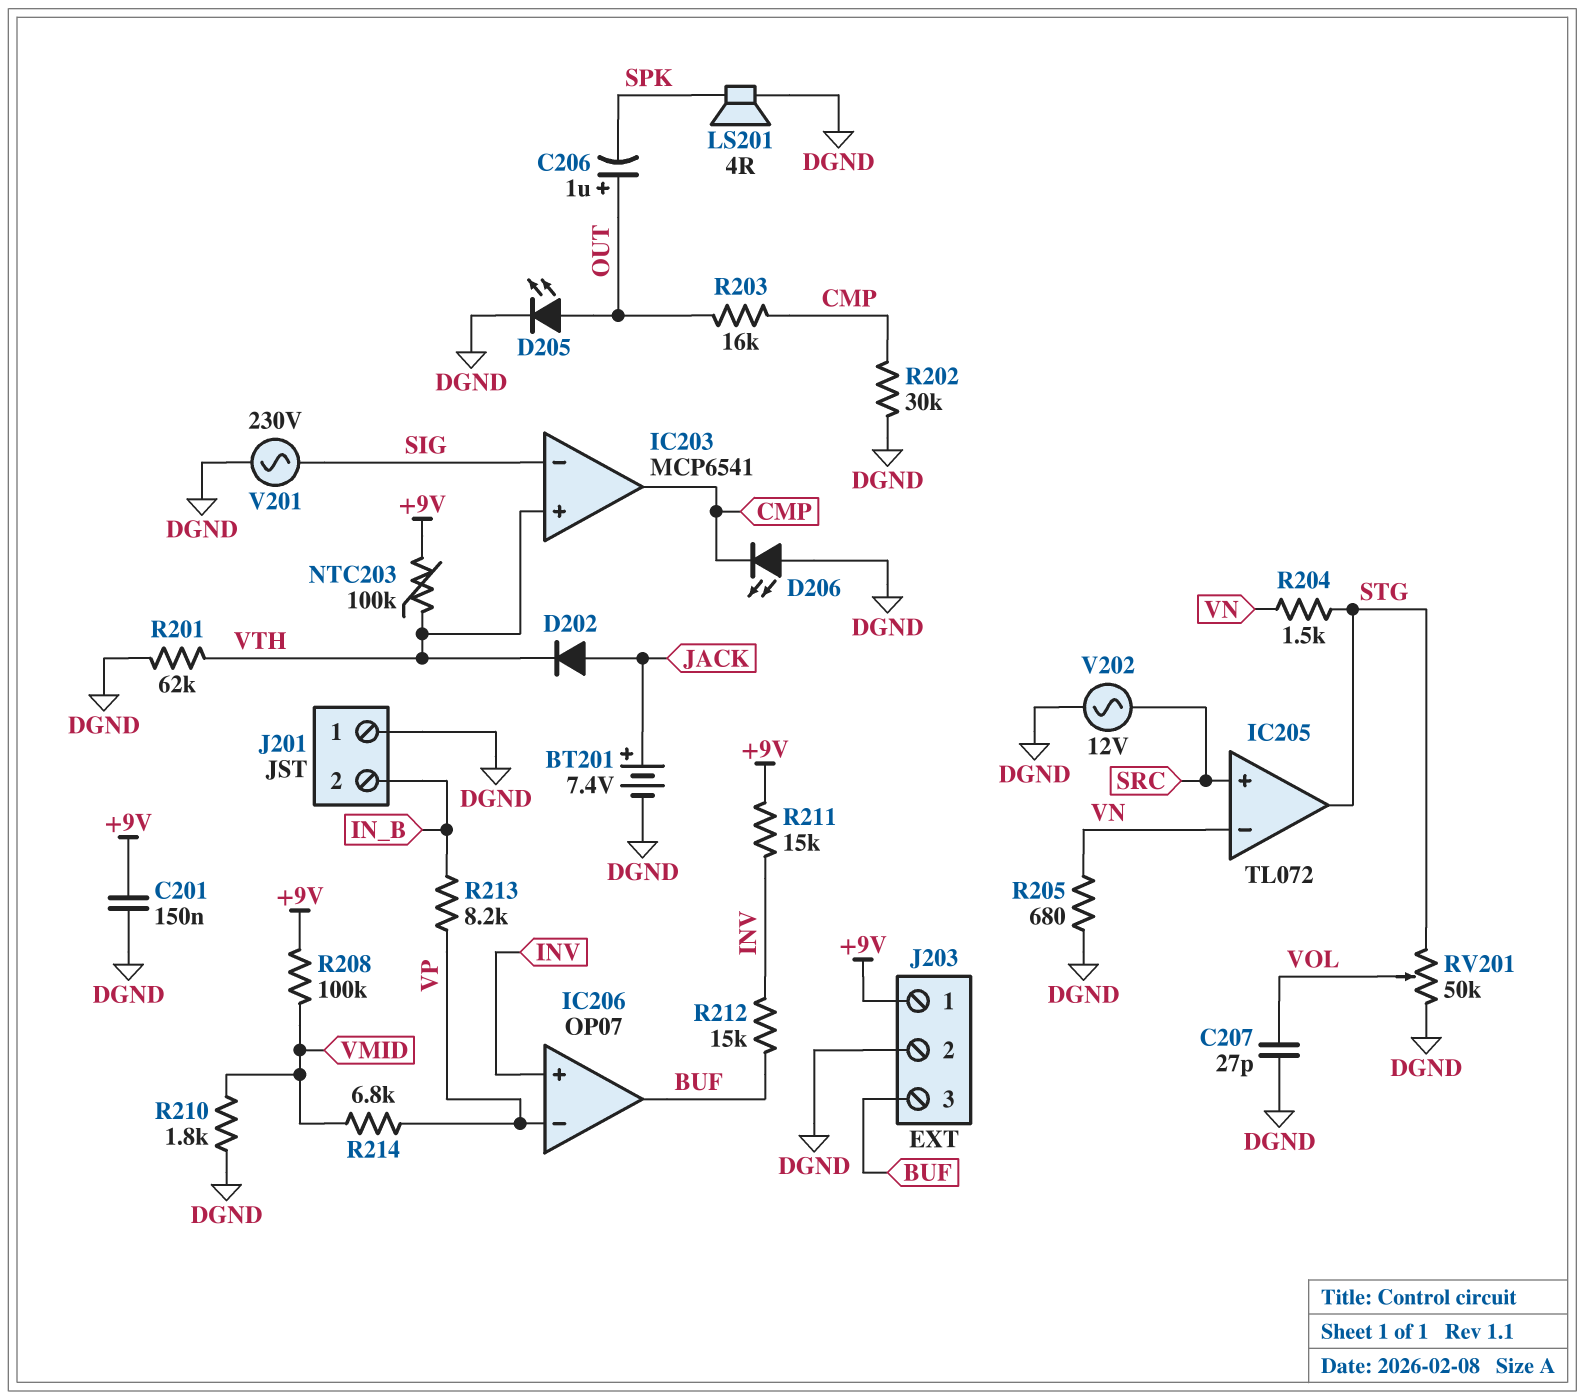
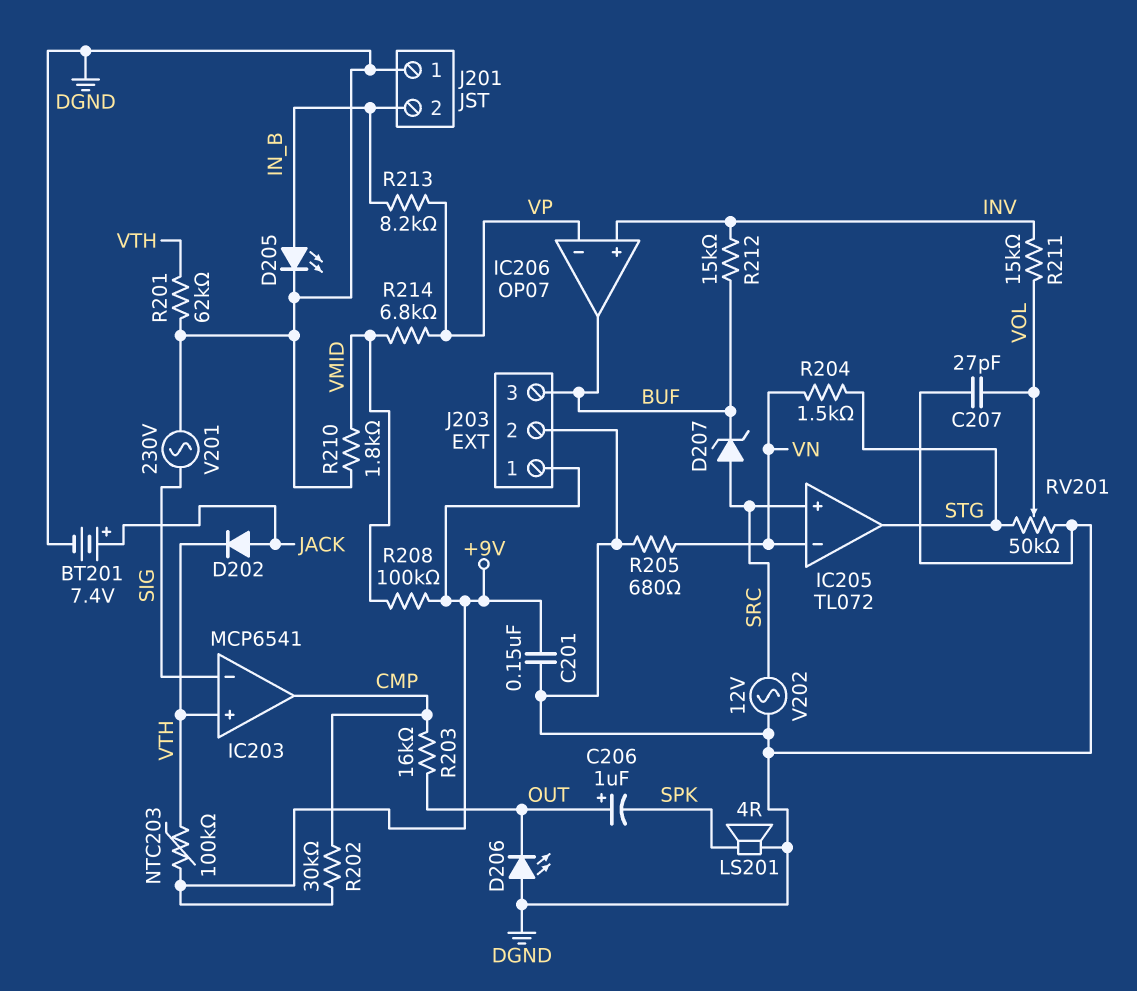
D205: LED (A OUT, K DGND) -> LED (A IN_B, K DGND)
D206: LED (A DGND, K CMP) -> LED (A DGND, K OUT)
D207: none -> zener (A SRC, K BUF)
R202: 30k (CMP, DGND) -> 30k (+9V, CMP)
R211: 15k (+9V, INV) -> 15k (INV, VOL)

